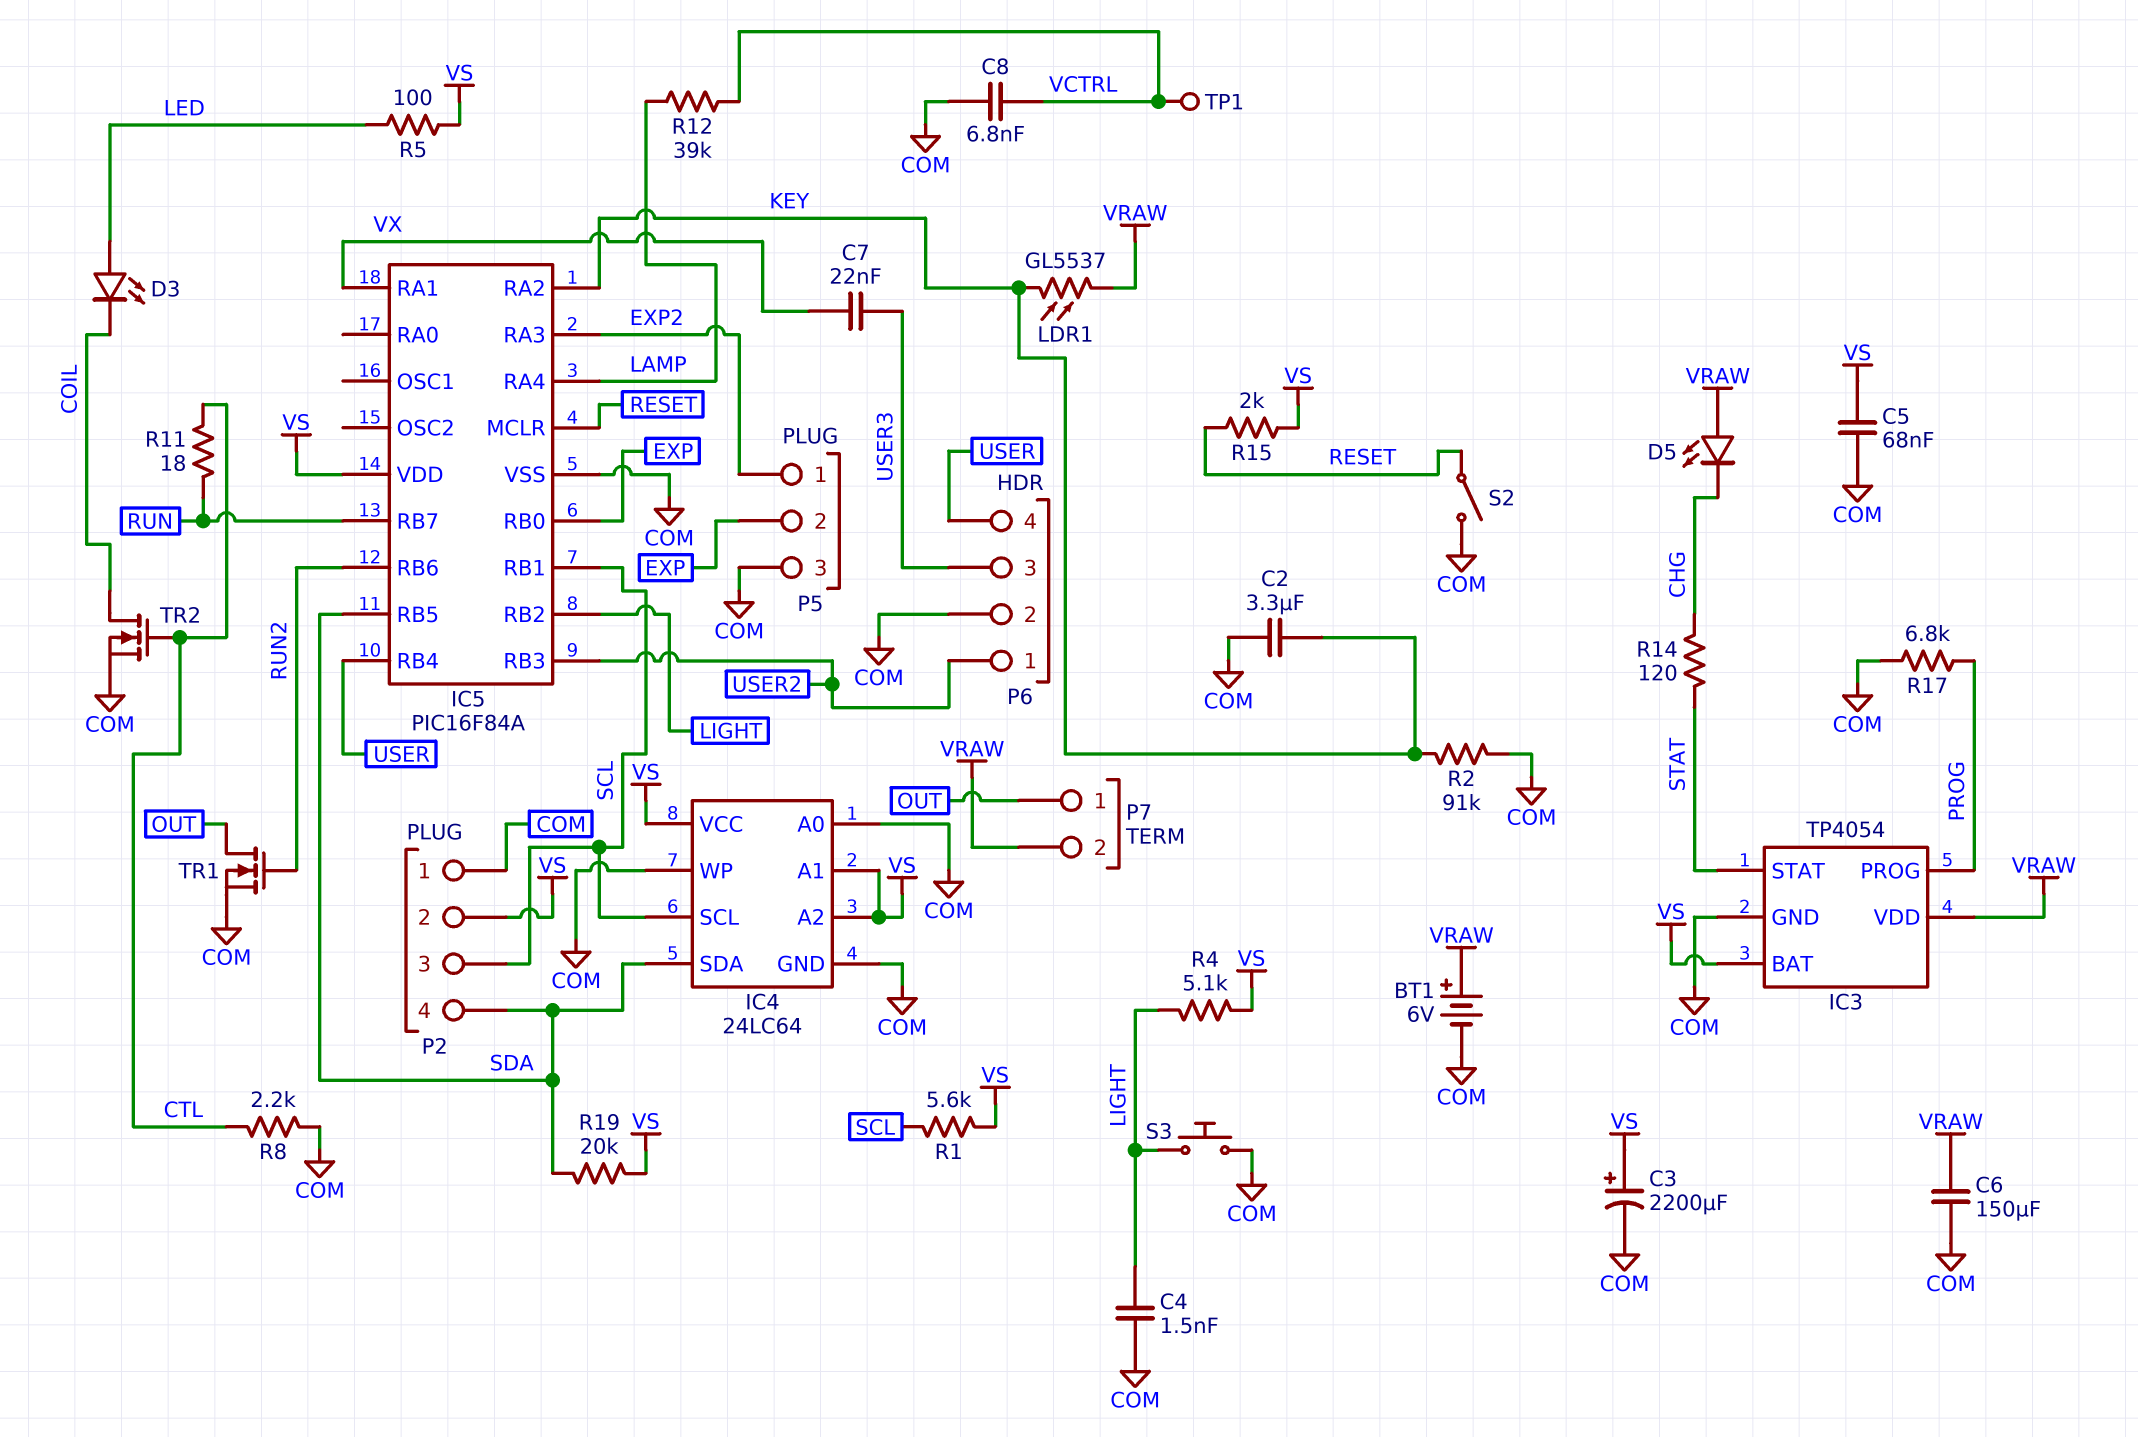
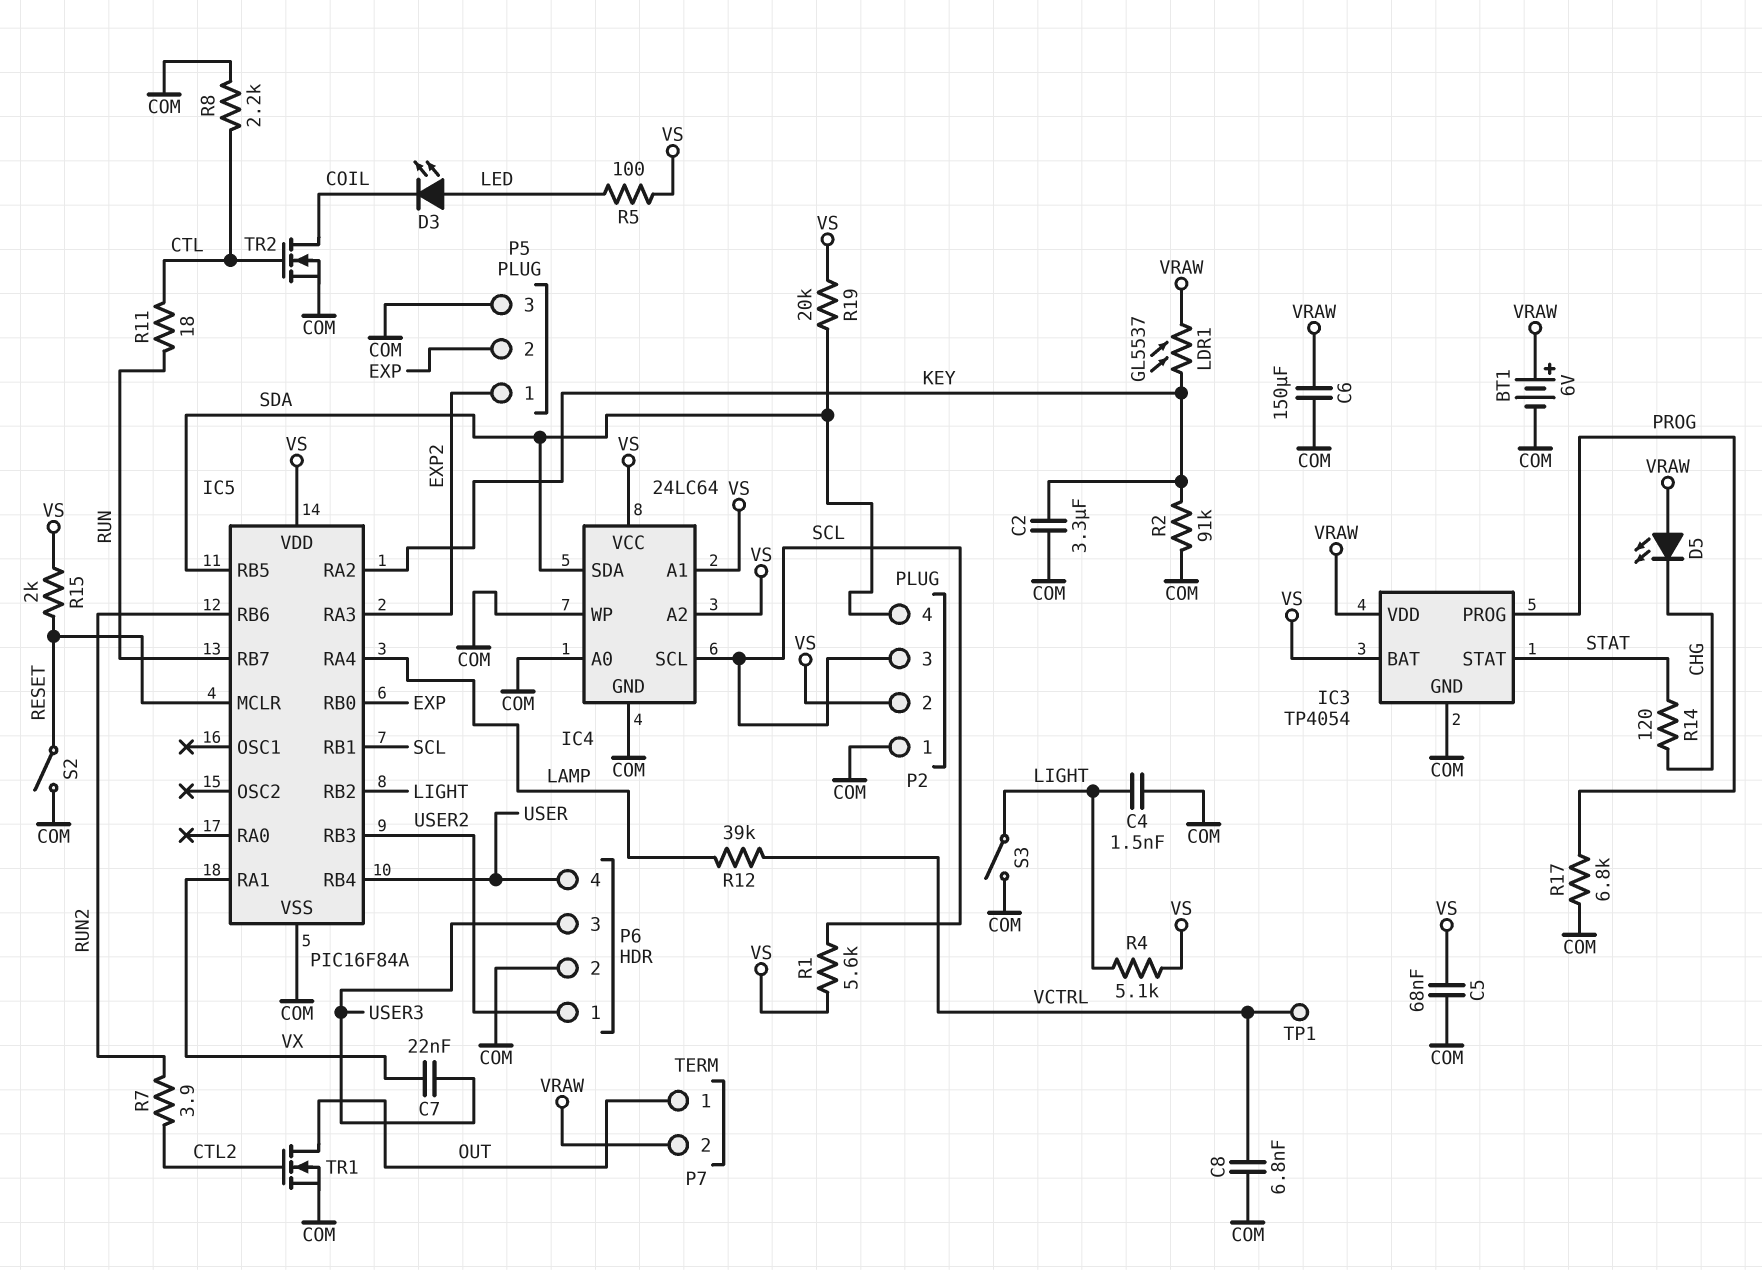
C3: 2200uF (plus VS, minus COM) -> none
R7: none -> 3.9 (CTL2, RUN2)
S3: button (COM, LIGHT) -> switch (COM, LIGHT)
TR1: NMOS (G RUN2, D OUT, S COM) -> NMOS (G CTL2, D OUT, S COM)

